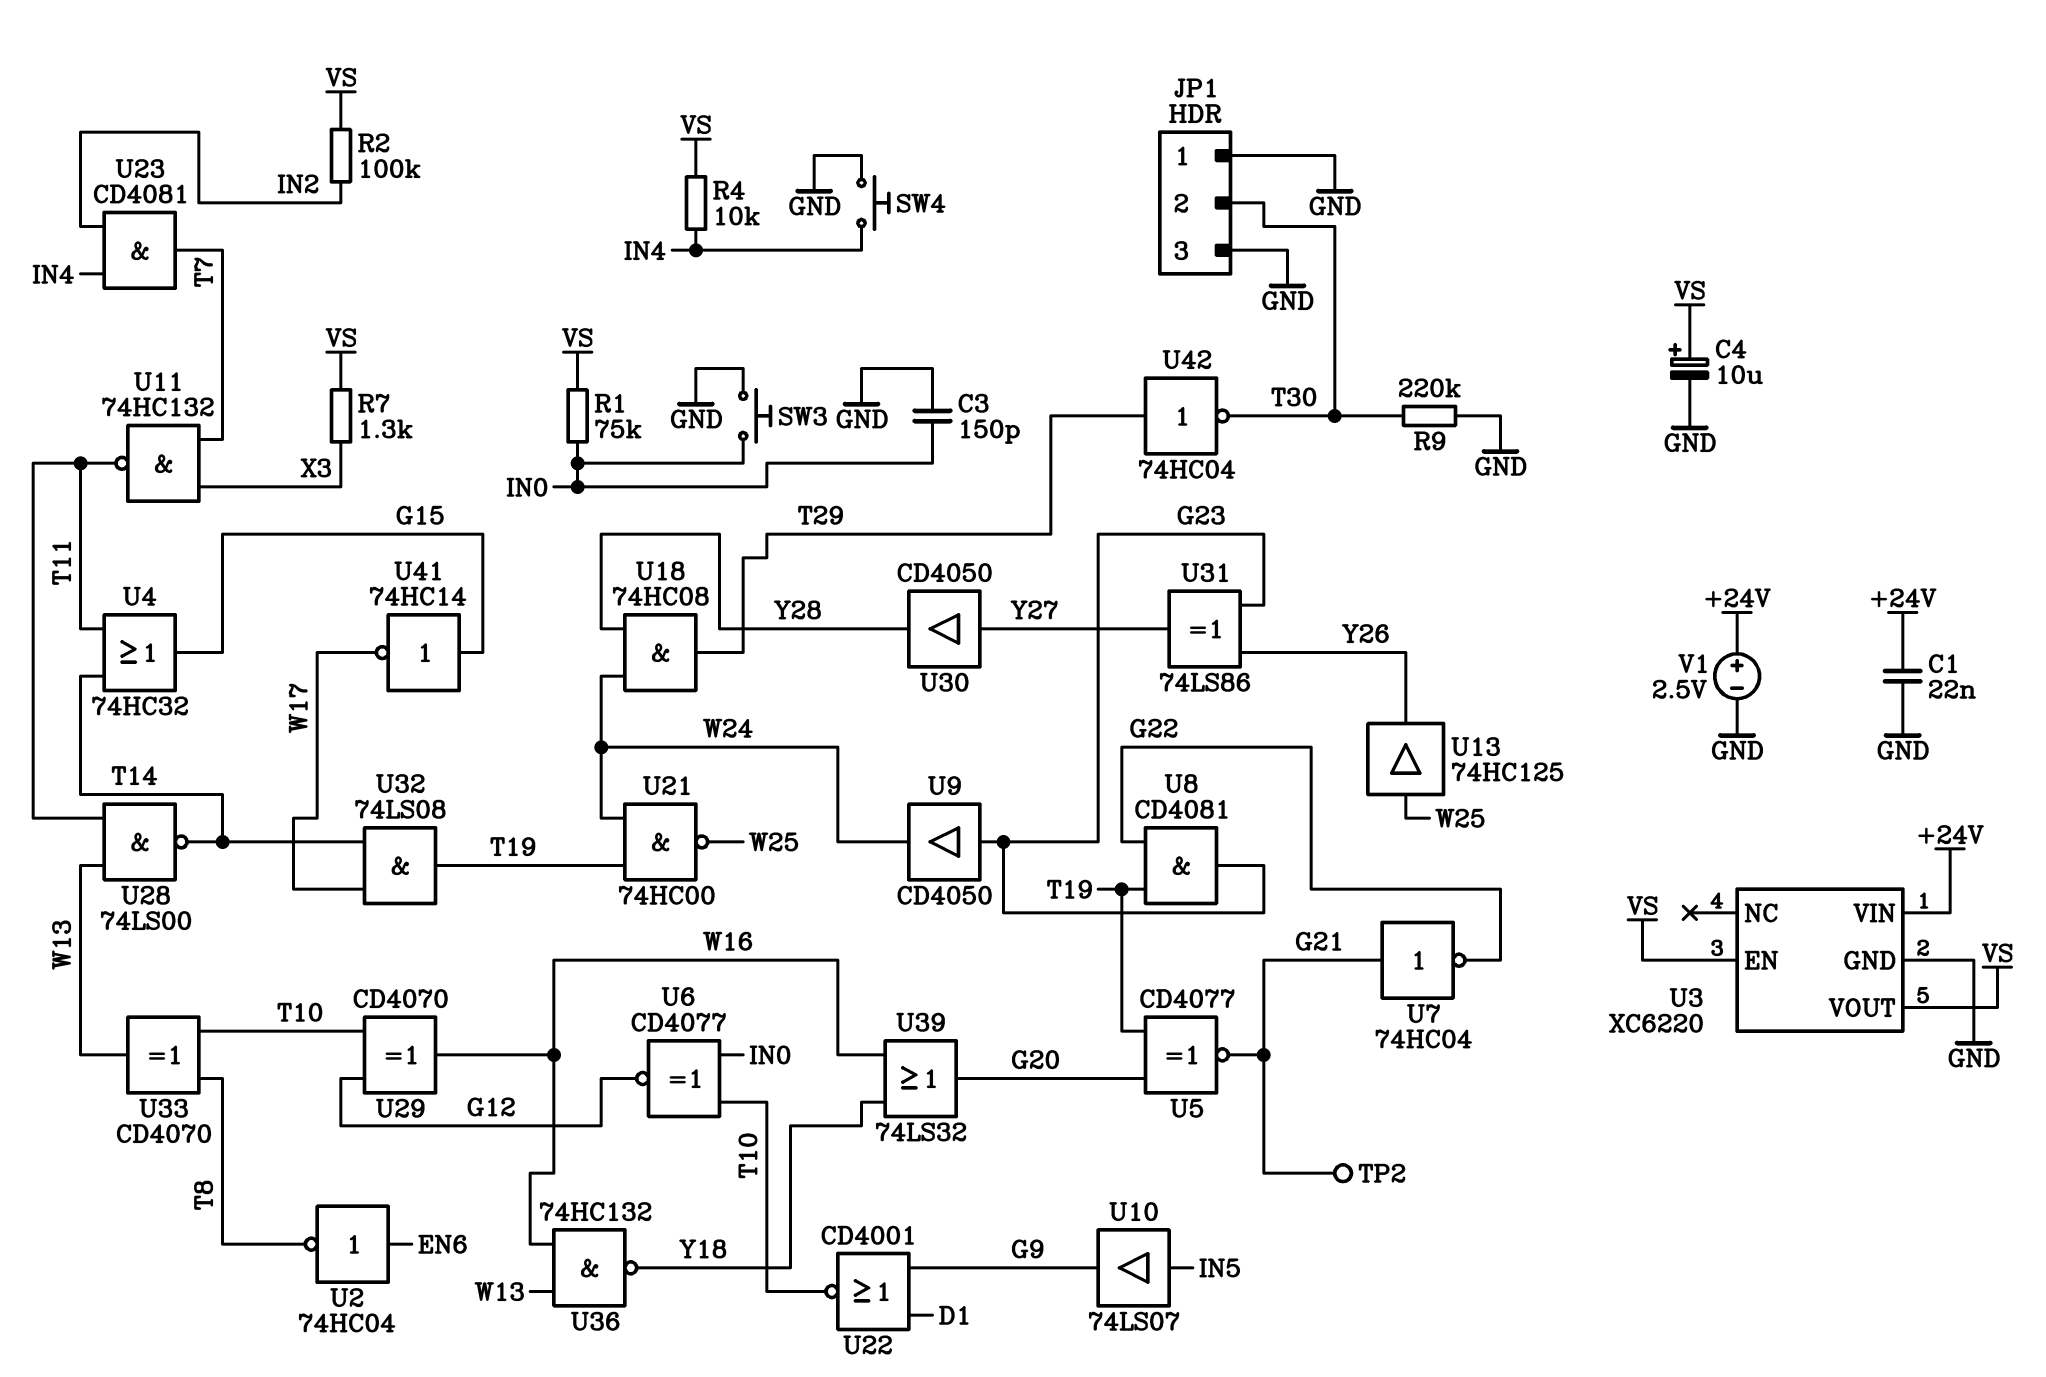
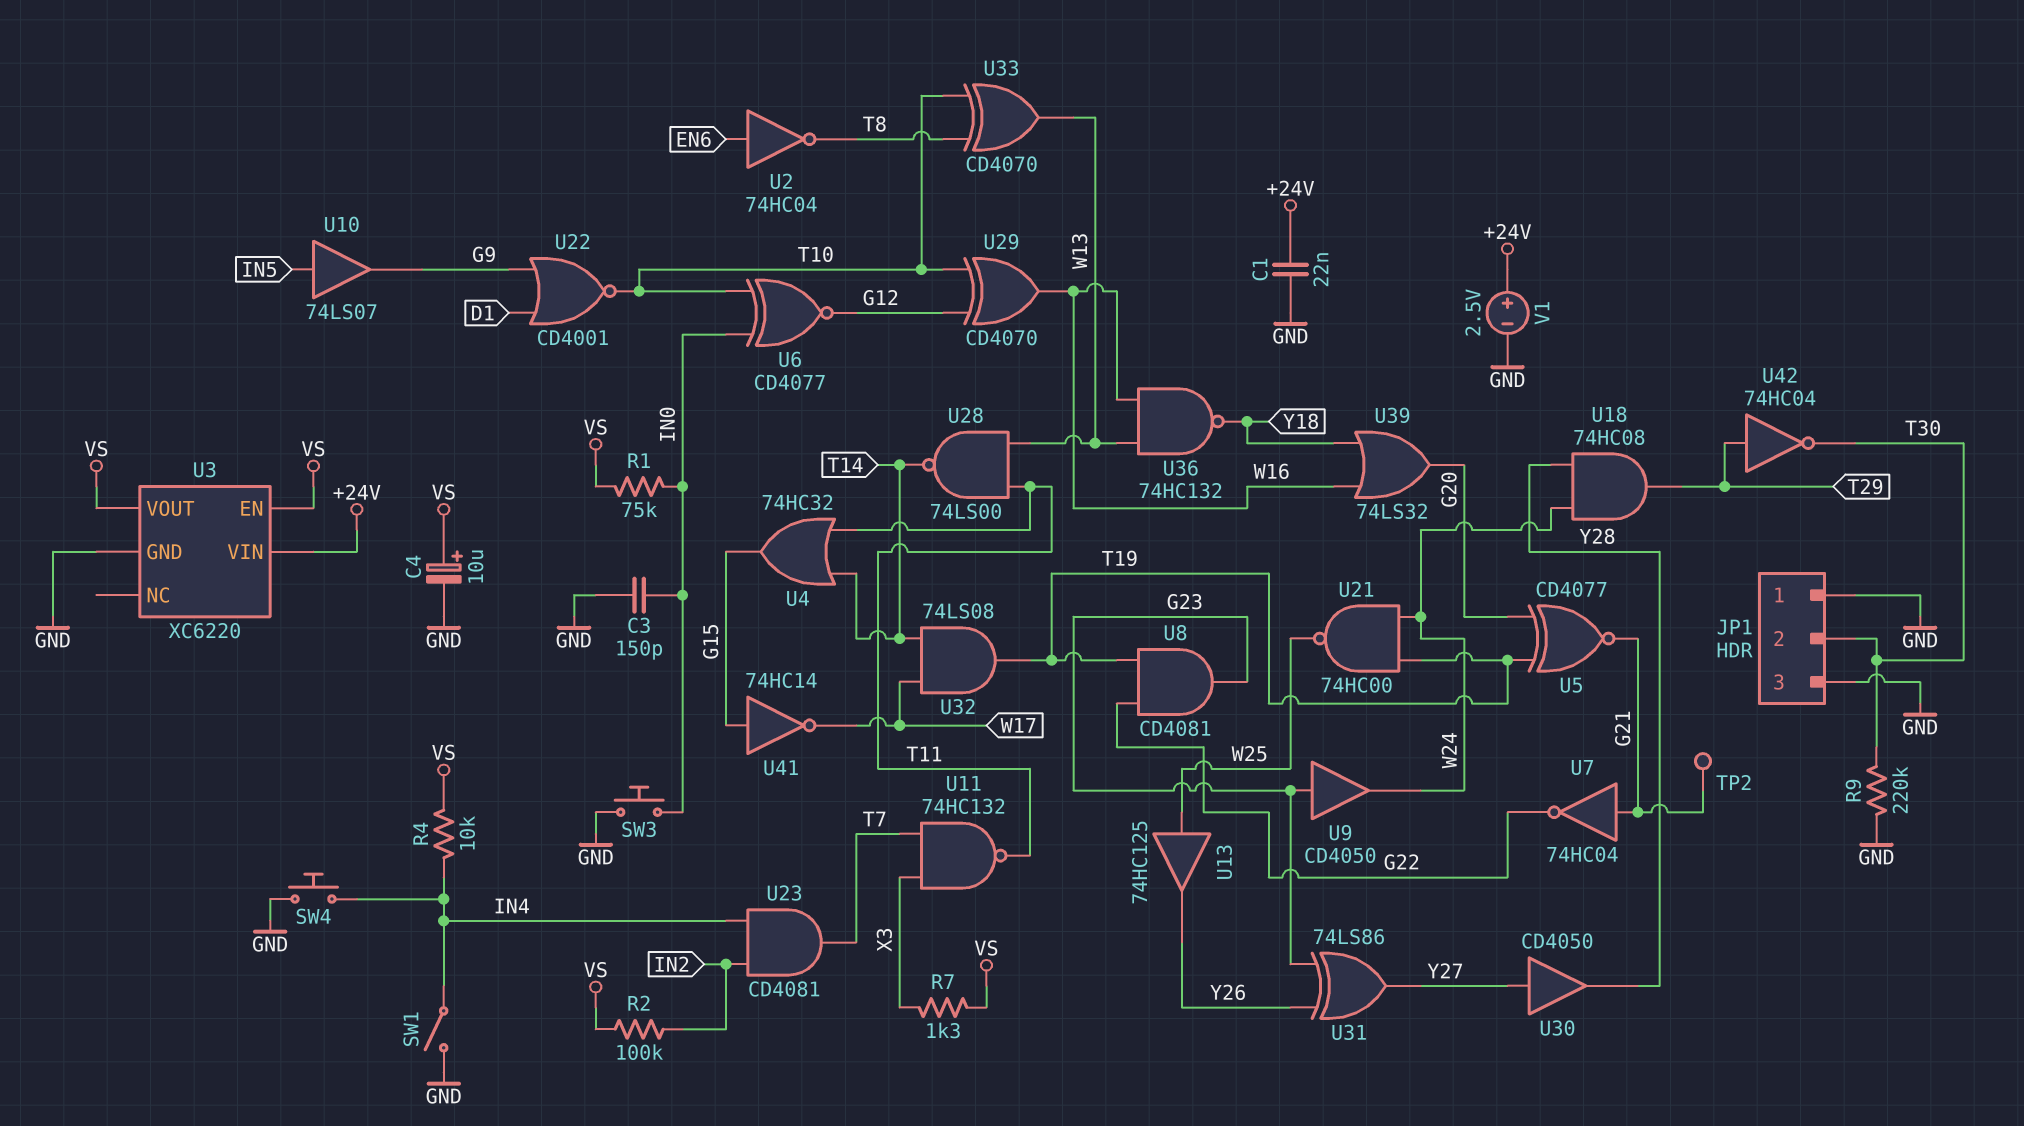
SW1: none -> switch (GND, IN4)

